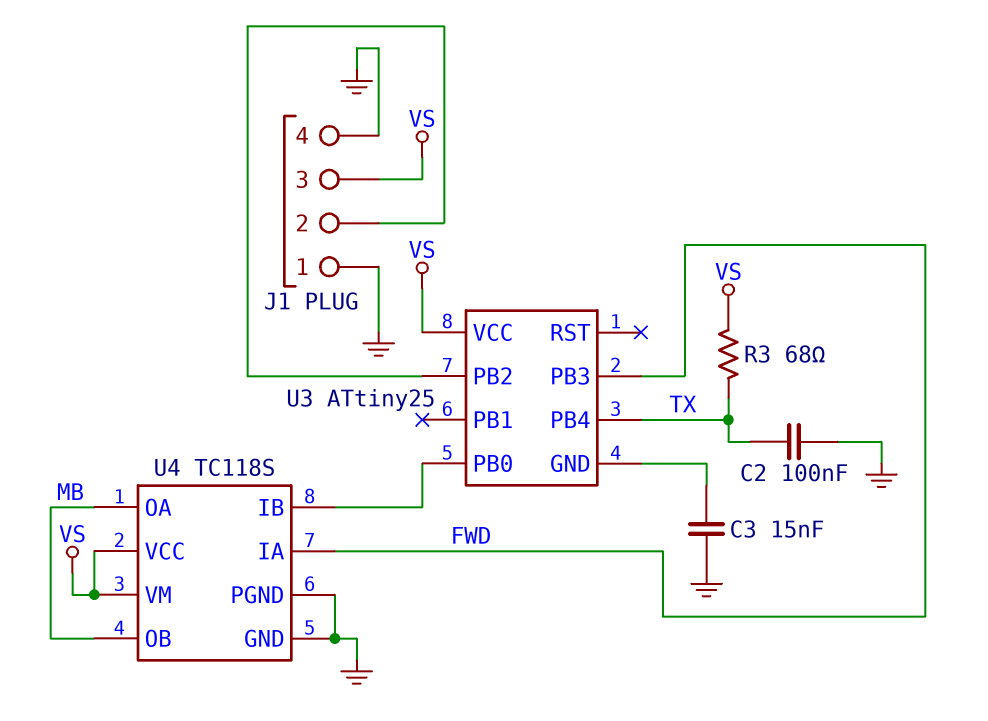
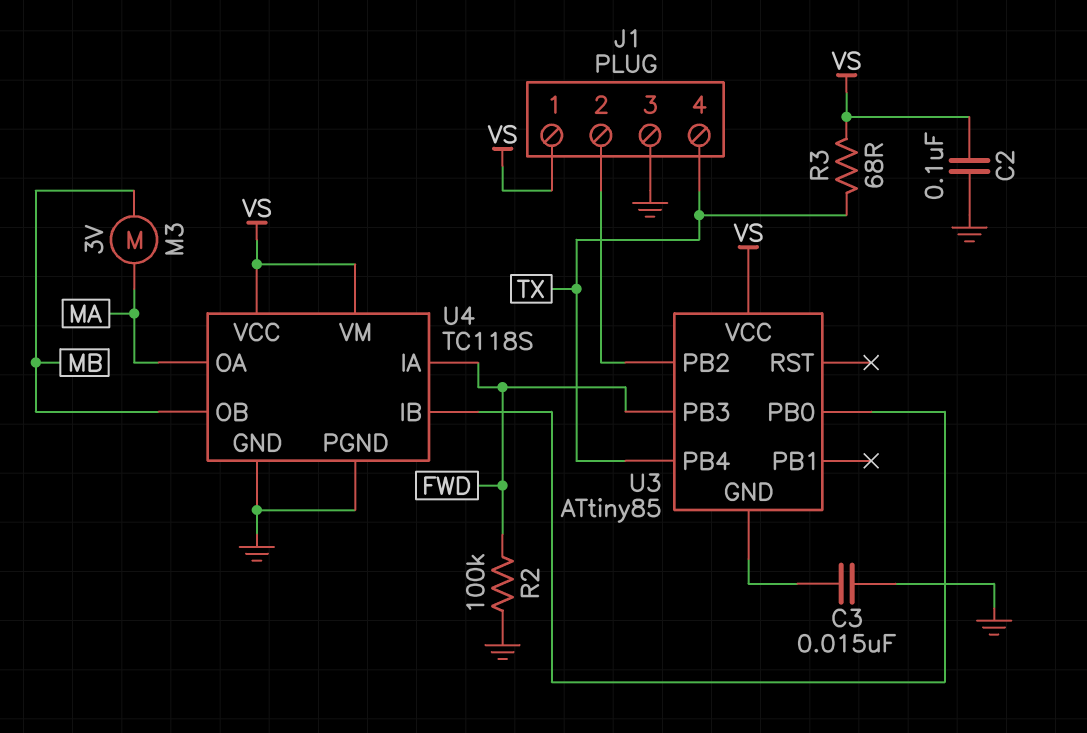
C2: 100nF (GND, TX) -> 100nF (GND, VS)
J1 pin 1: GND -> VS
J1 pin 3: VS -> GND
J1 pin 4: GND -> TX
M3: none -> motor 3V (MA, MB)
R2: none -> 100k (FWD, GND)
U3: ATtiny25 -> ATtiny85
U4 pin OA: MB -> MA

